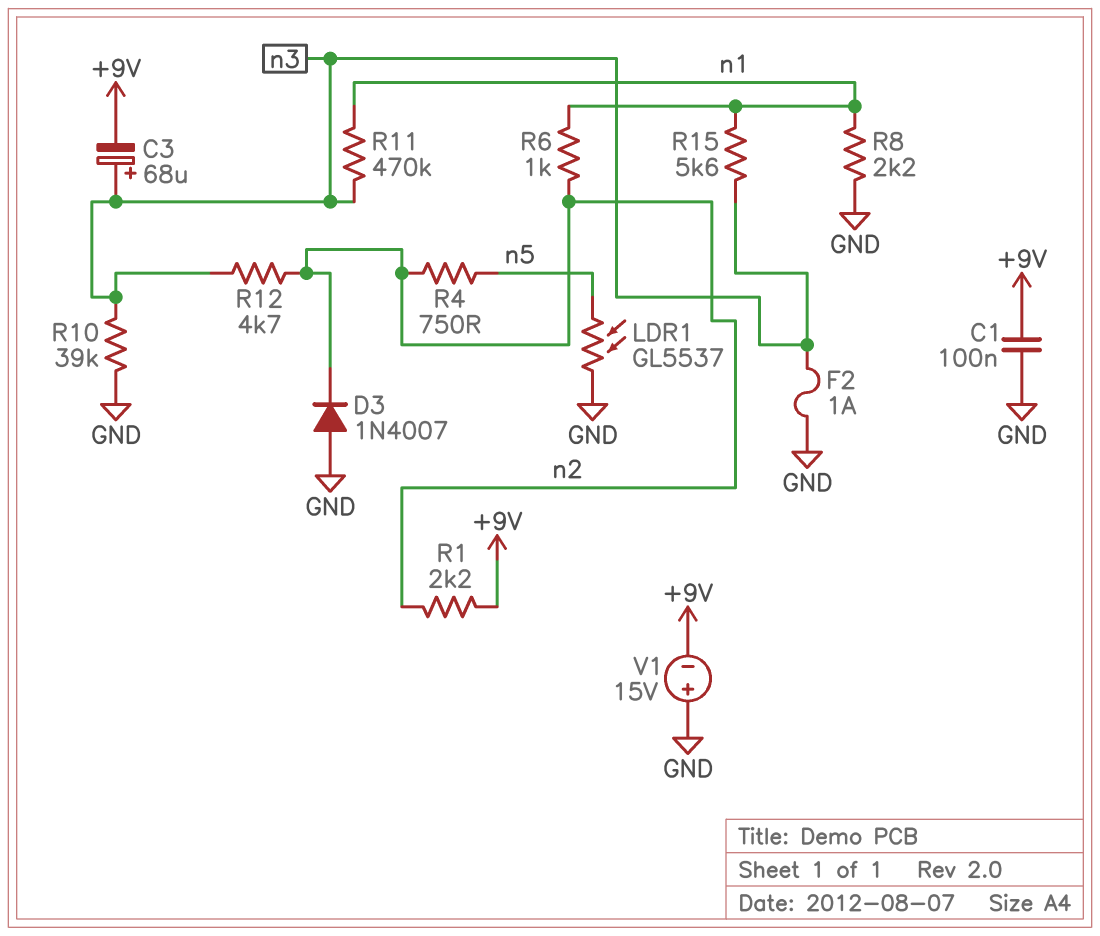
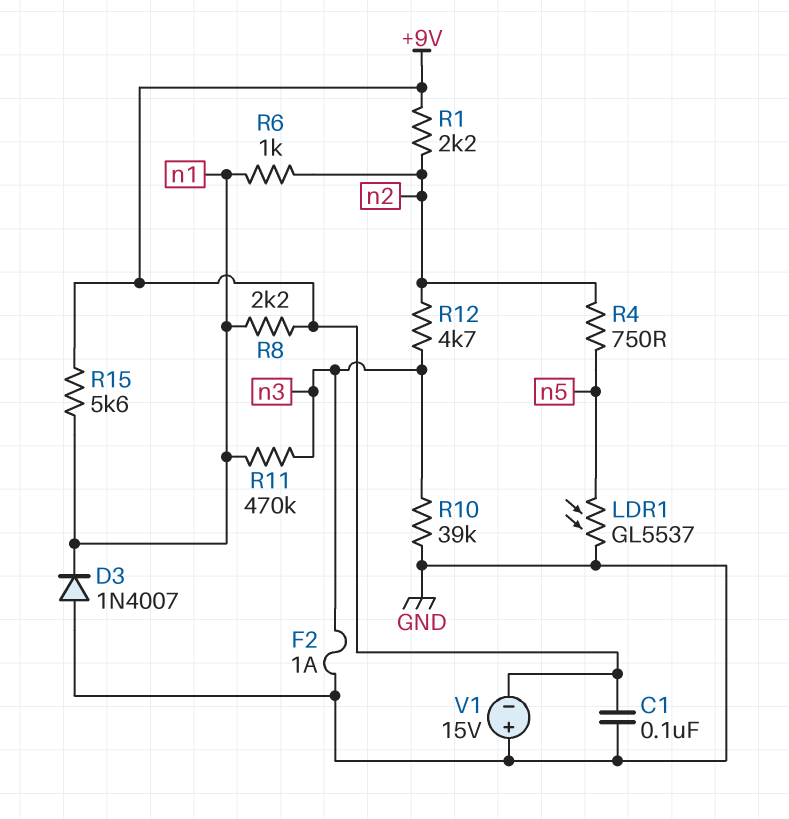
C3: 68uF (plus n3, minus +9V) -> none
D3: diode 1N4007 (A GND, K n2) -> diode 1N4007 (A GND, K n1)
R8: 2.2k (GND, n1) -> 2.2k (+9V, n1)
R15: 5.6k (n1, n3) -> 5.6k (+9V, n1)

